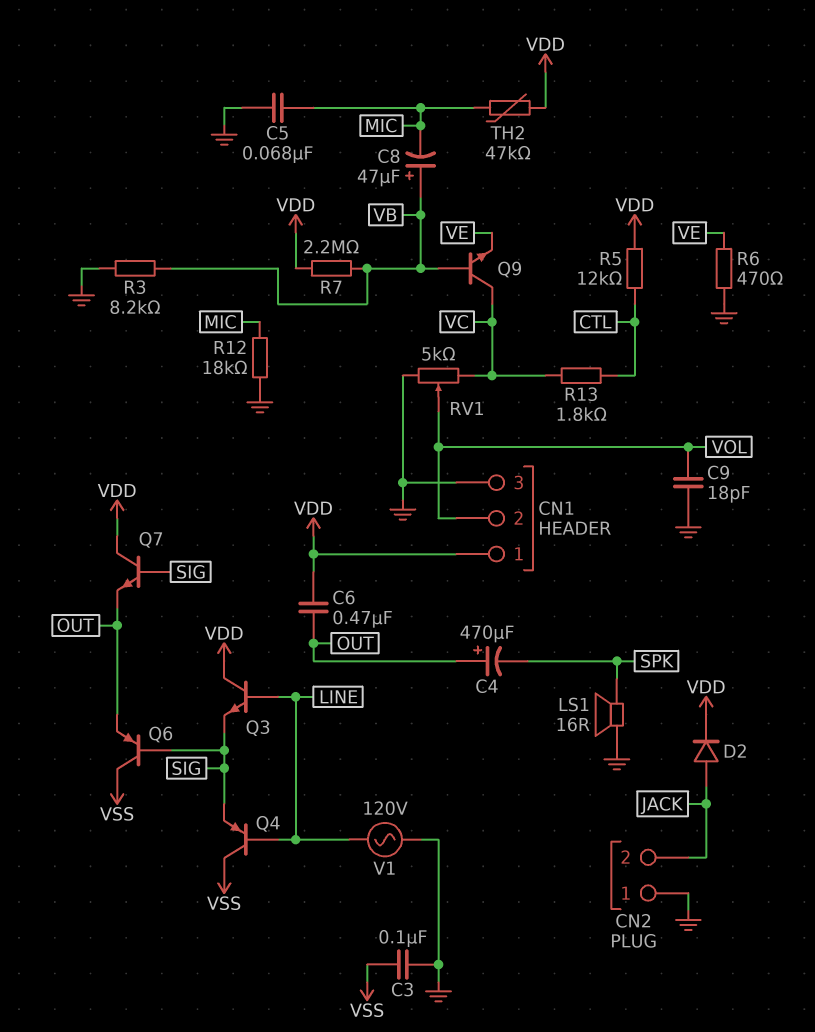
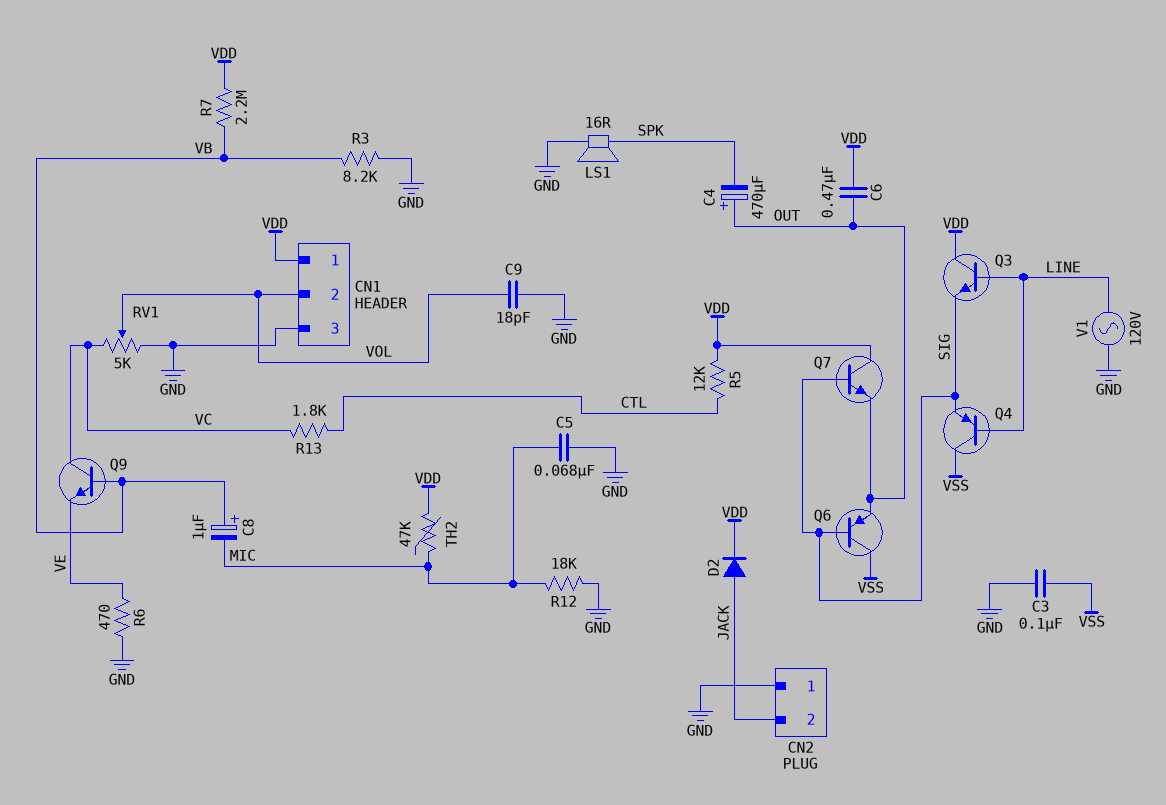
C8: 47uF (plus VB, minus MIC) -> 1uF (plus VB, minus MIC)

